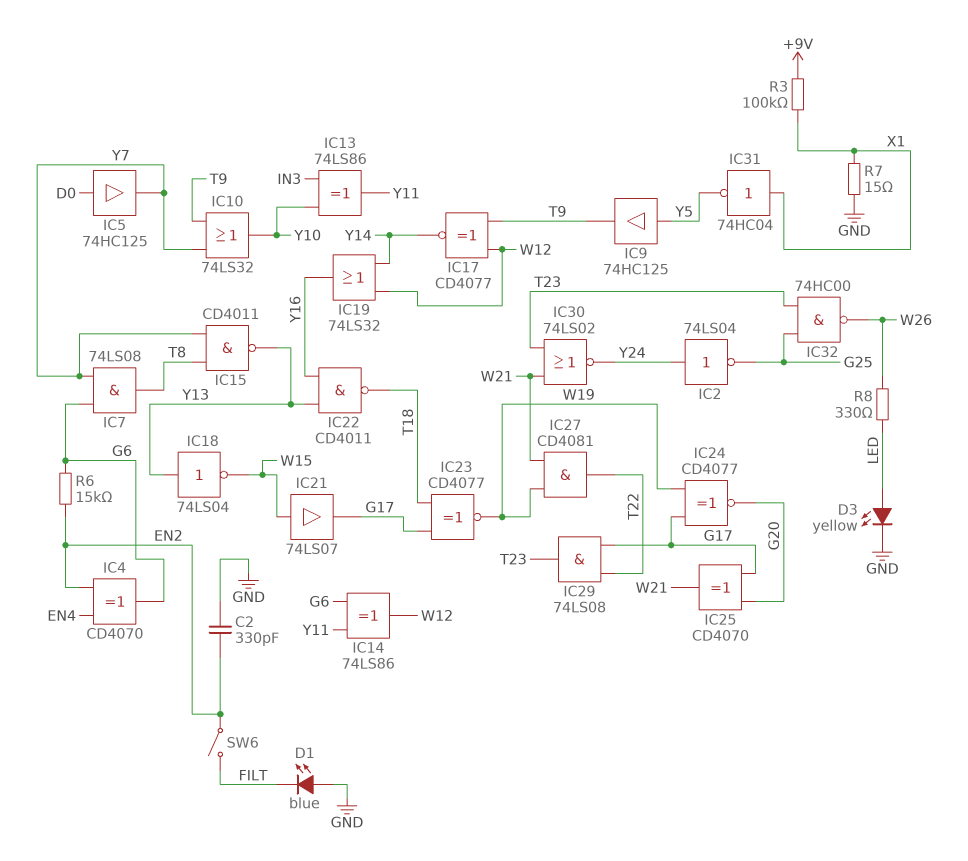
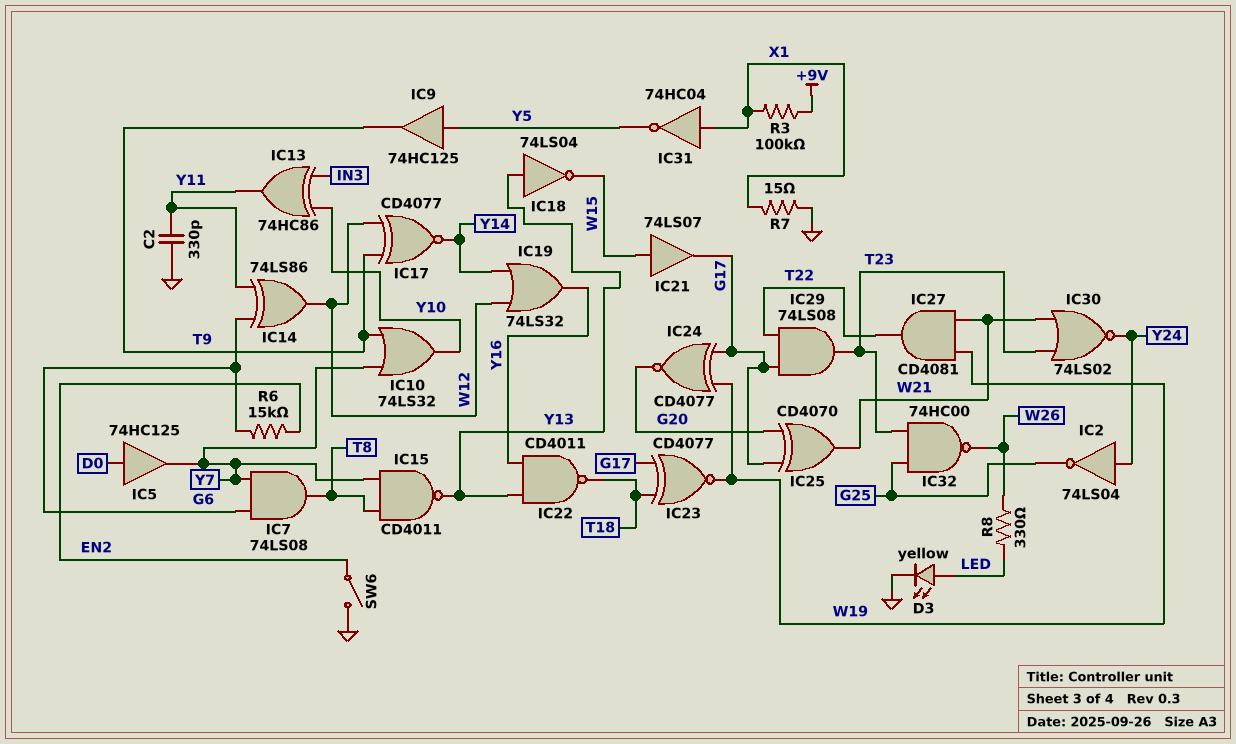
C2: 330pF (EN2, GND) -> 330pF (GND, Y11)
D1: LED blue (A GND, K FILT) -> none
IC4: XOR CD4070 (in EN2, in EN4, out G6) -> none
IC13: XOR 74LS86 (in IN3, in Y10, out Y11) -> XOR 74HC86 (in IN3, in Y10, out Y11)
SW6: switch (EN2, FILT) -> switch (EN2, GND)

